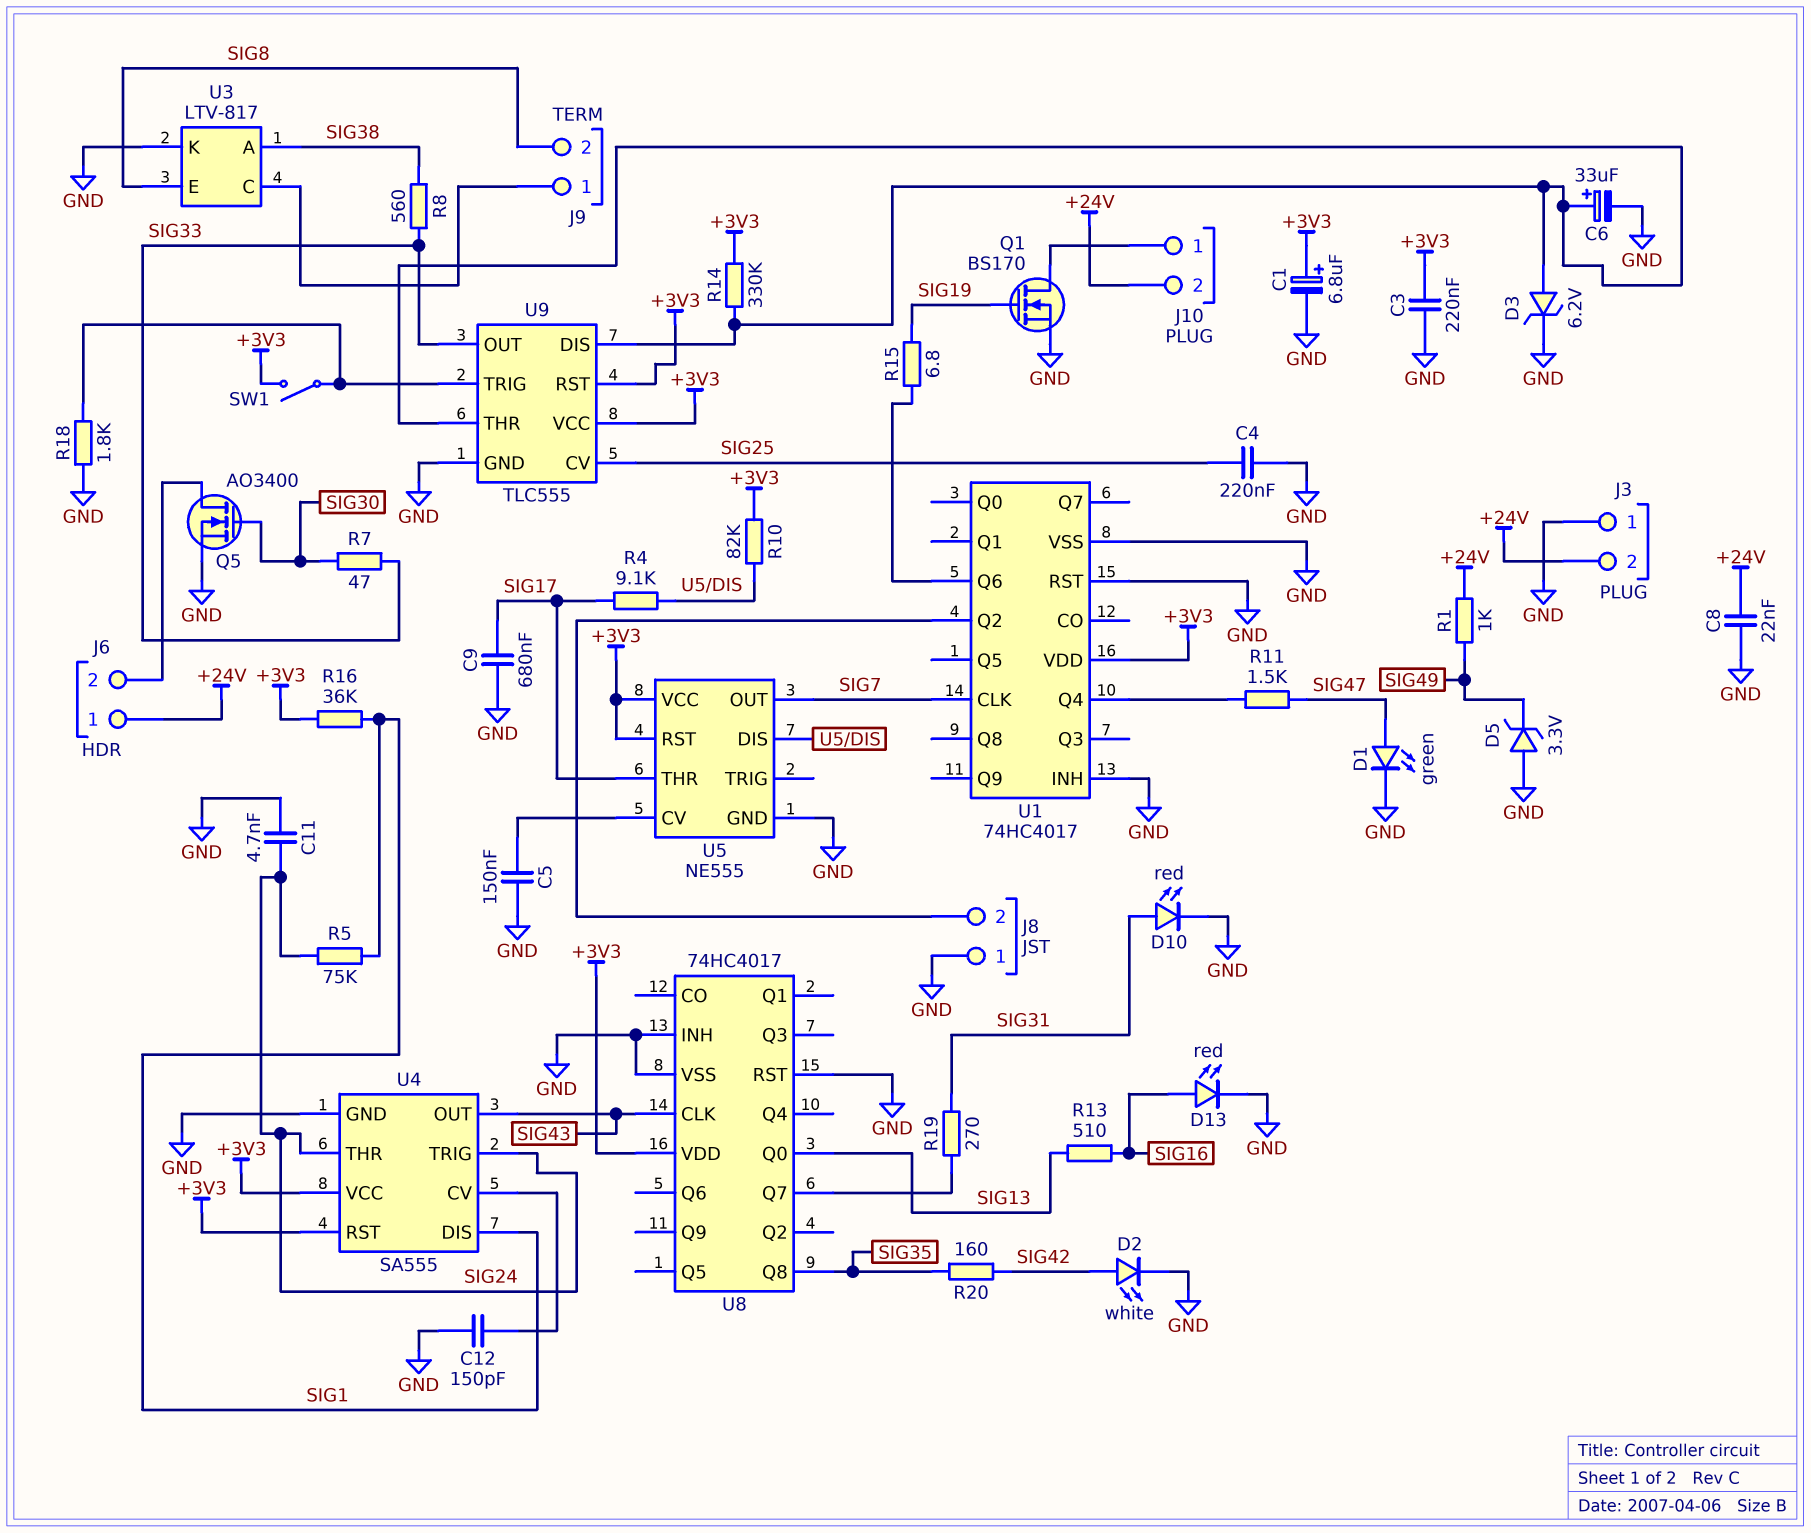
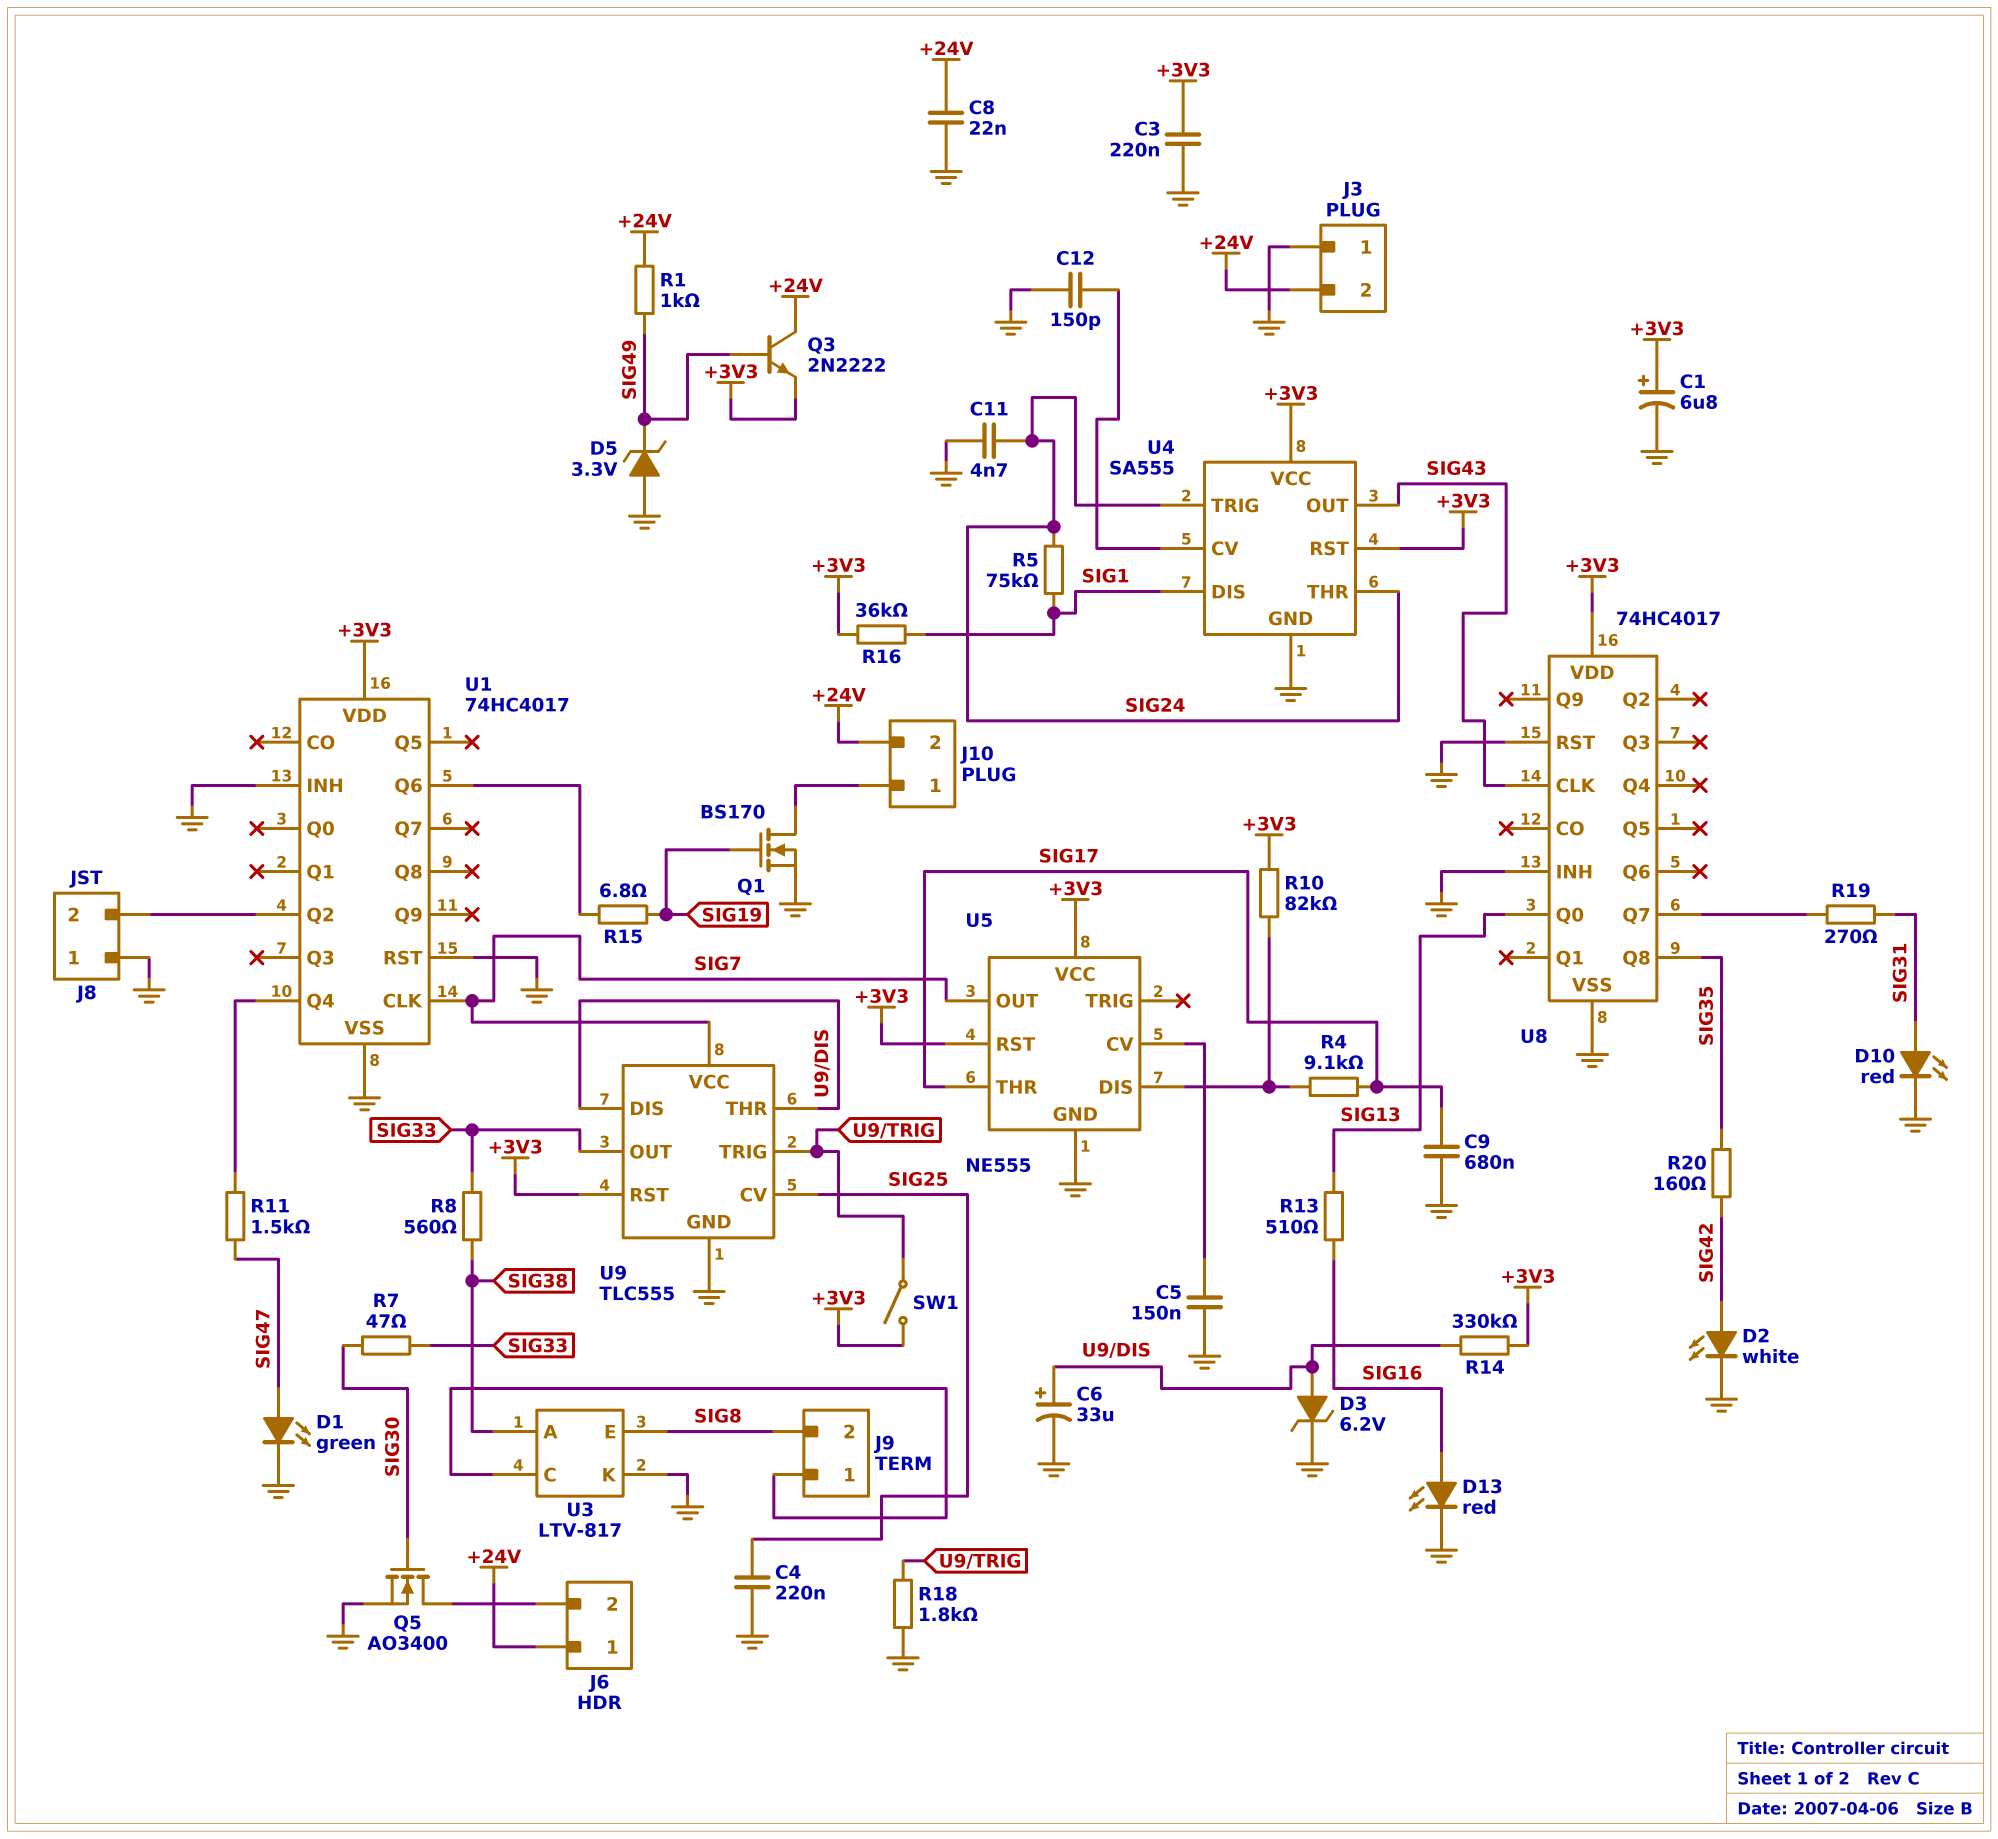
Q3: none -> NPN 2N2222 (B SIG49, C +24V, E +3V3)
U9 pin VCC: +3V3 -> SIG7

